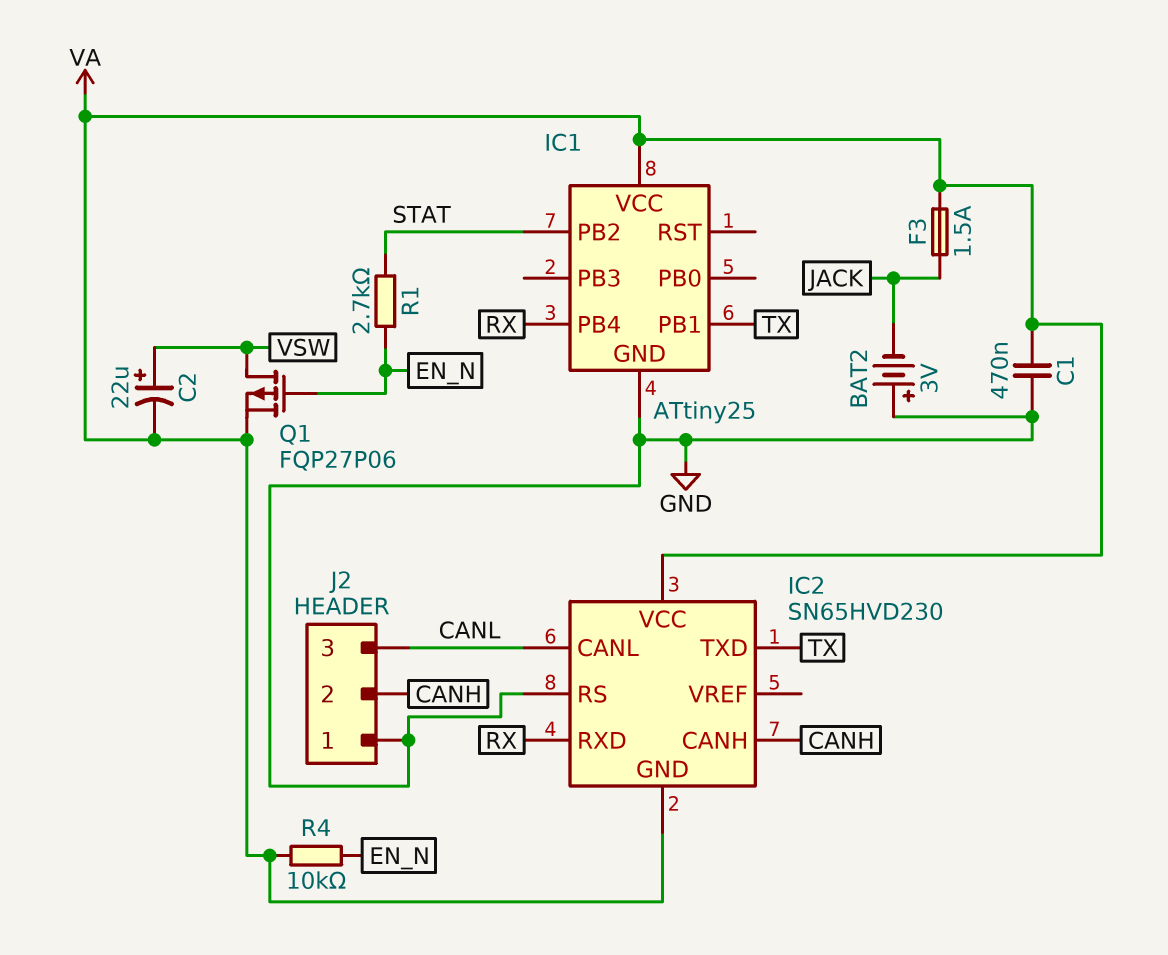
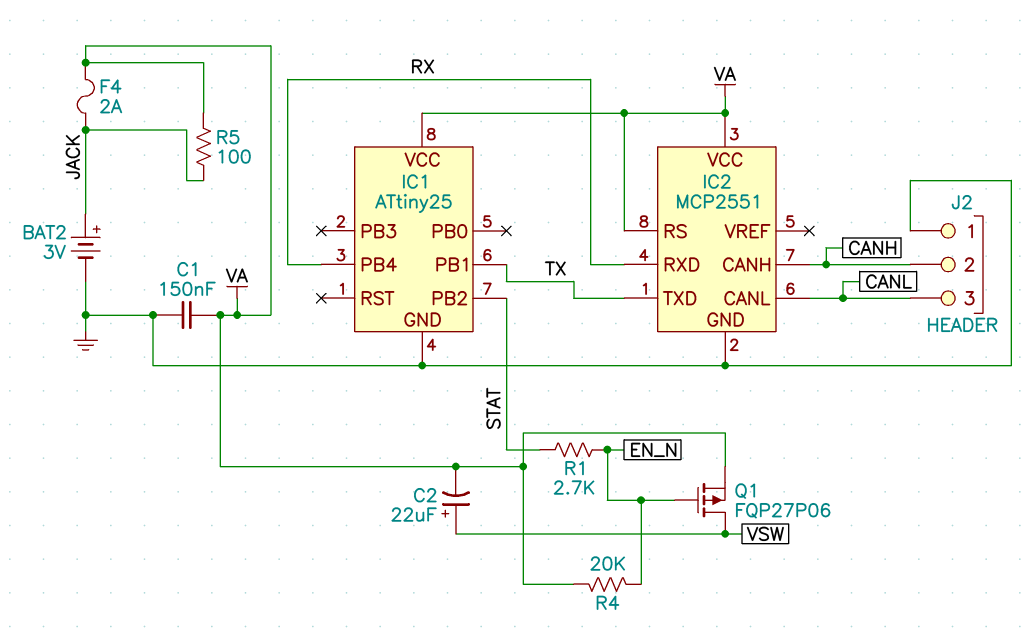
BAT2: 3V (plus GND, minus JACK) -> 3V (plus JACK, minus GND)
C1: 470nF (GND, VA) -> 150nF (GND, VA)
F3: 1.5A (JACK, VA) -> none
F4: none -> 2A (JACK, VA)
IC2: SN65HVD230 -> MCP2551
IC2 pin GND: VA -> GND
IC2 pin RS: GND -> VA
R4: 10k (EN_N, VA) -> 20k (EN_N, VA)
R5: none -> 100 (JACK, VA)

